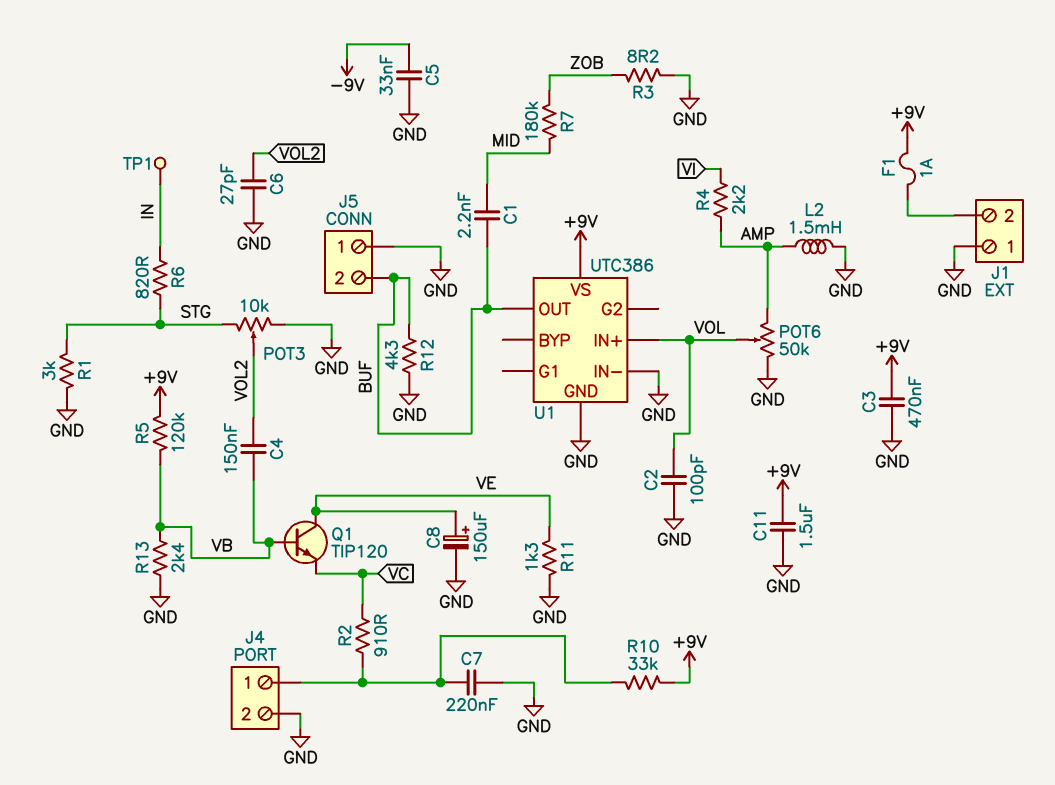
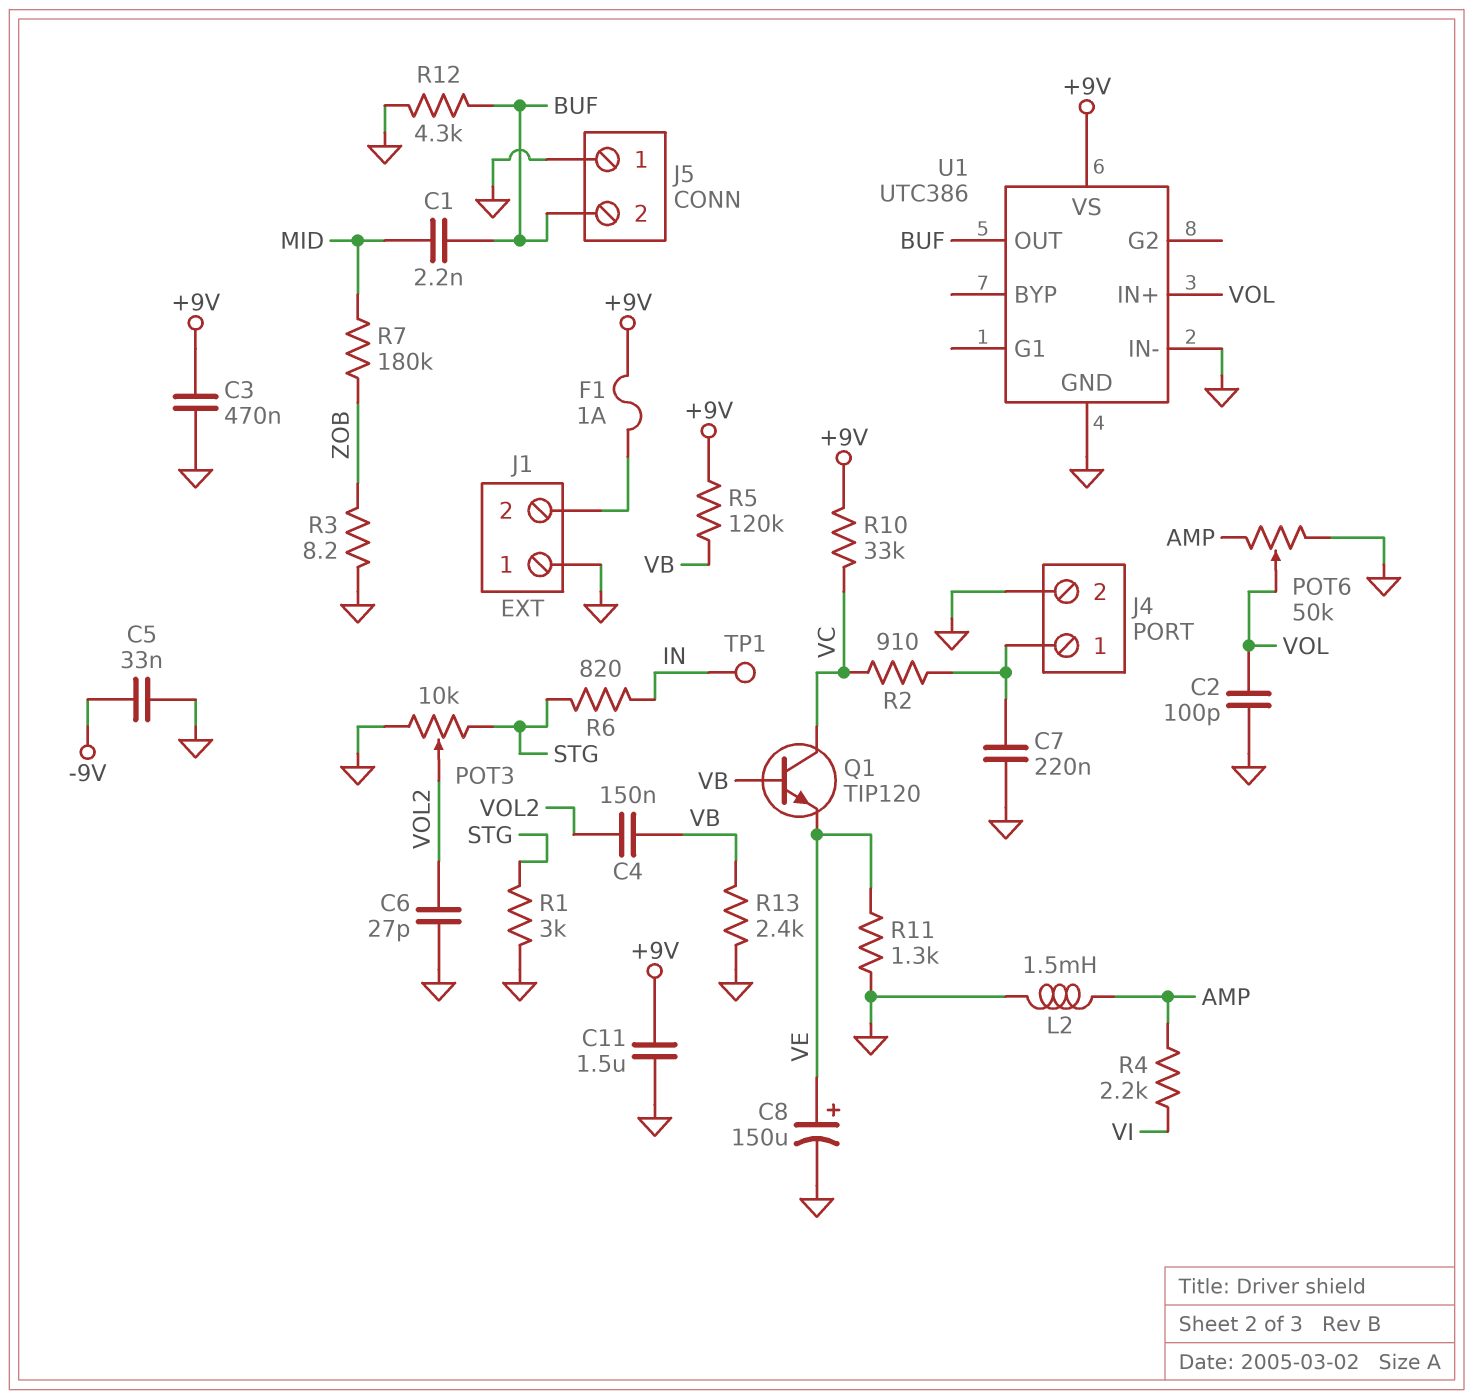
Q1: NPN TIP120 (B VB, C VE, E VC) -> NPN TIP120 (B VB, C VC, E VE)
R10: 33k (+9V, J4/1) -> 33k (+9V, VC)

